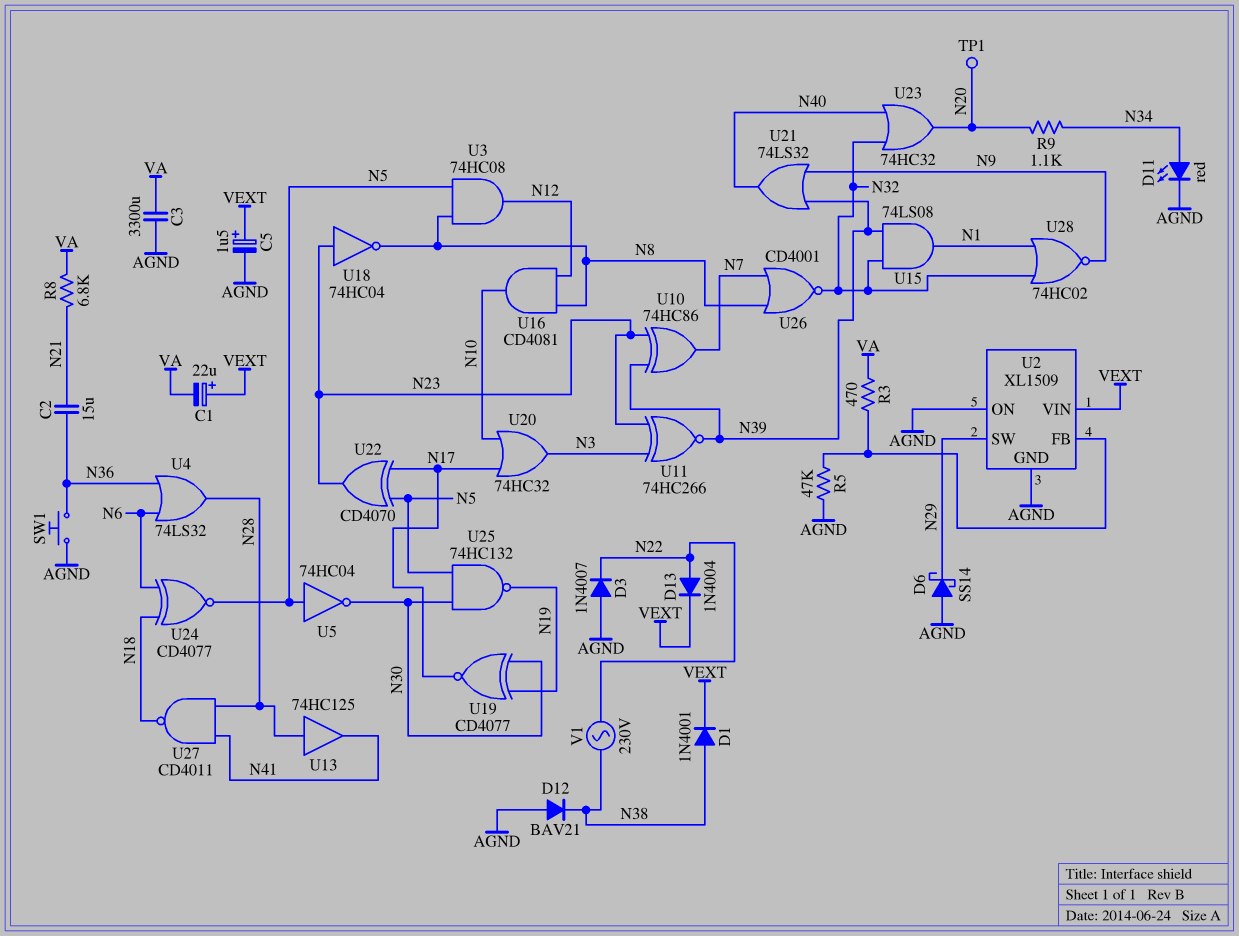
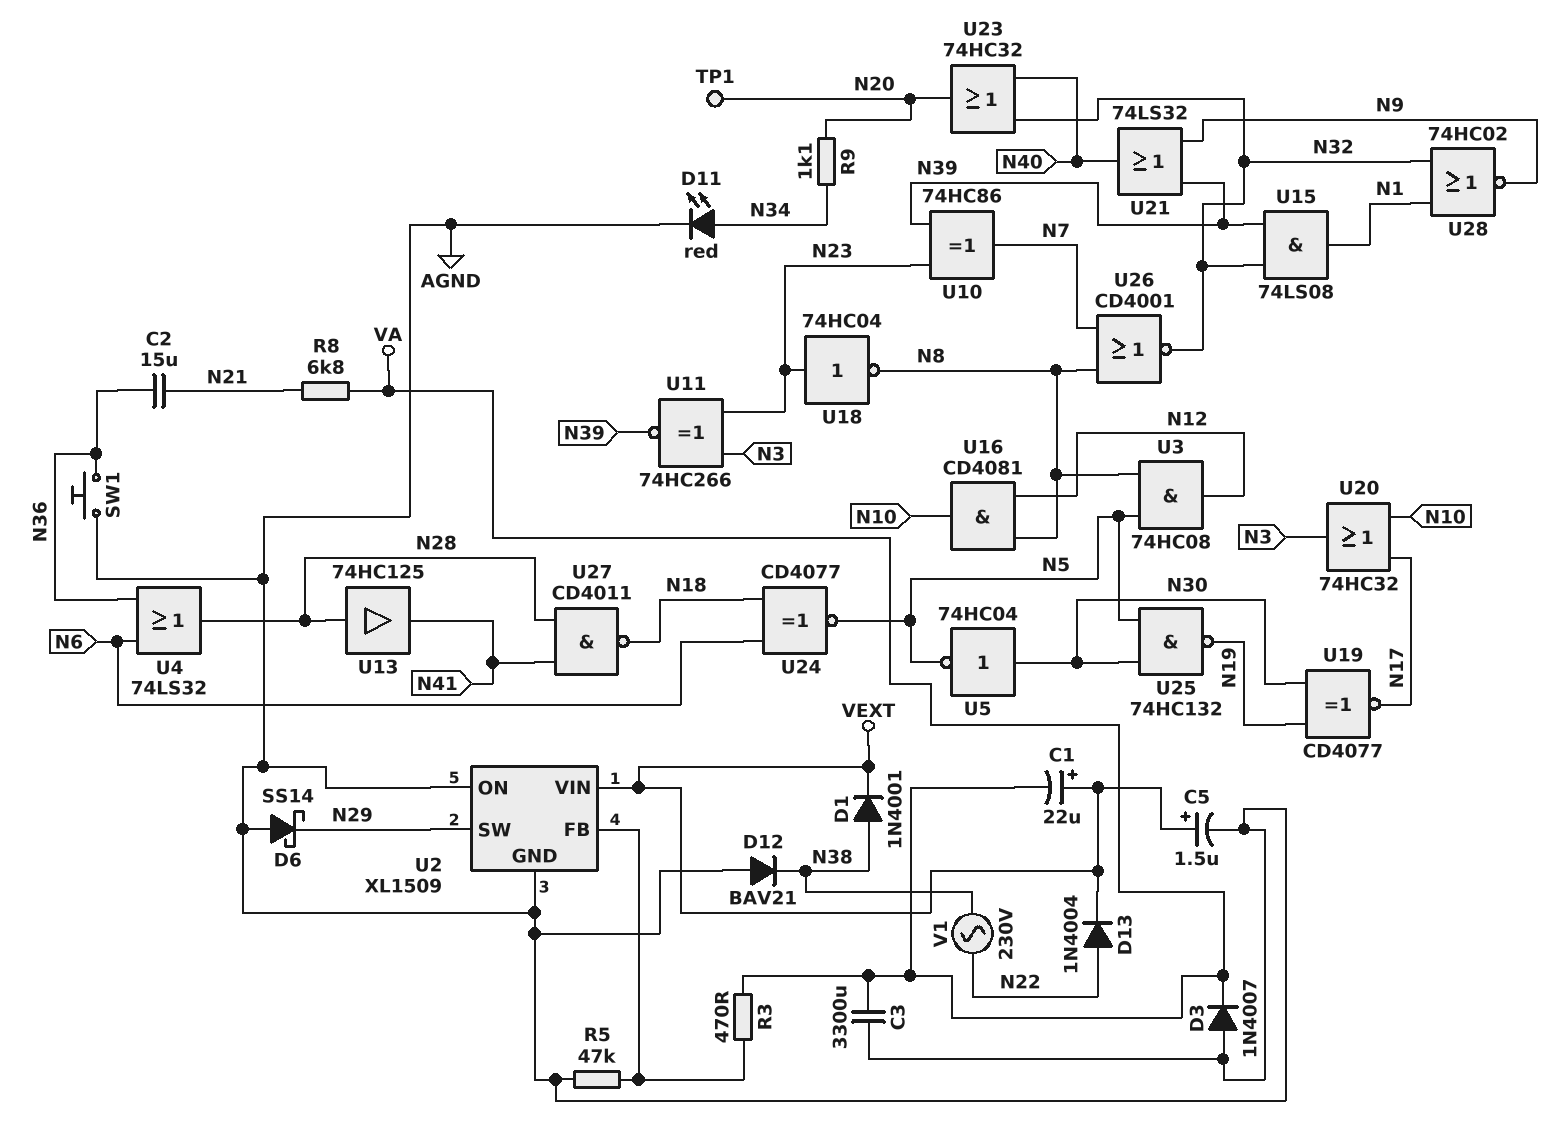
D3: diode 1N4007 (A AGND, K N22) -> diode 1N4007 (A AGND, K VA)
U5: NOT 74HC04 (in N5, out N30) -> NOT 74HC04 (in N30, out N5)
U22: XOR CD4070 (in N5, in N17, out N23) -> none

